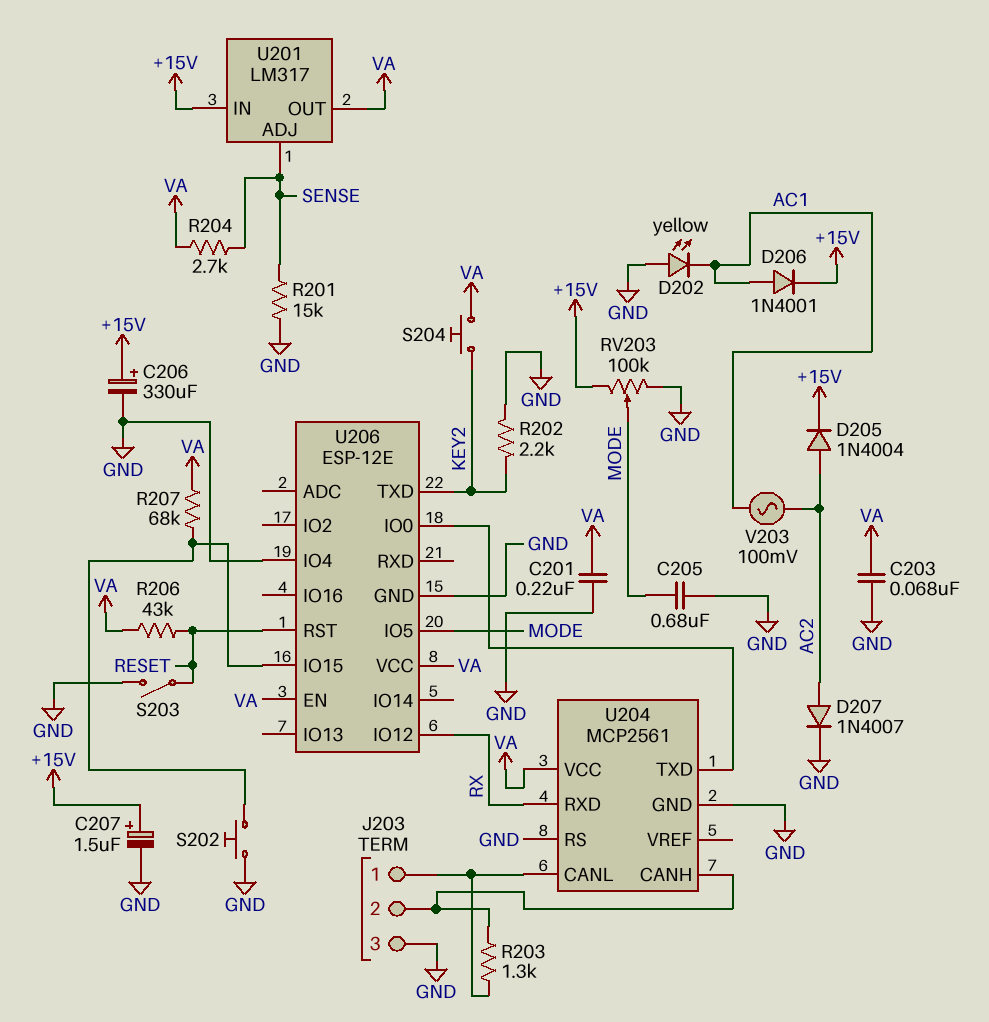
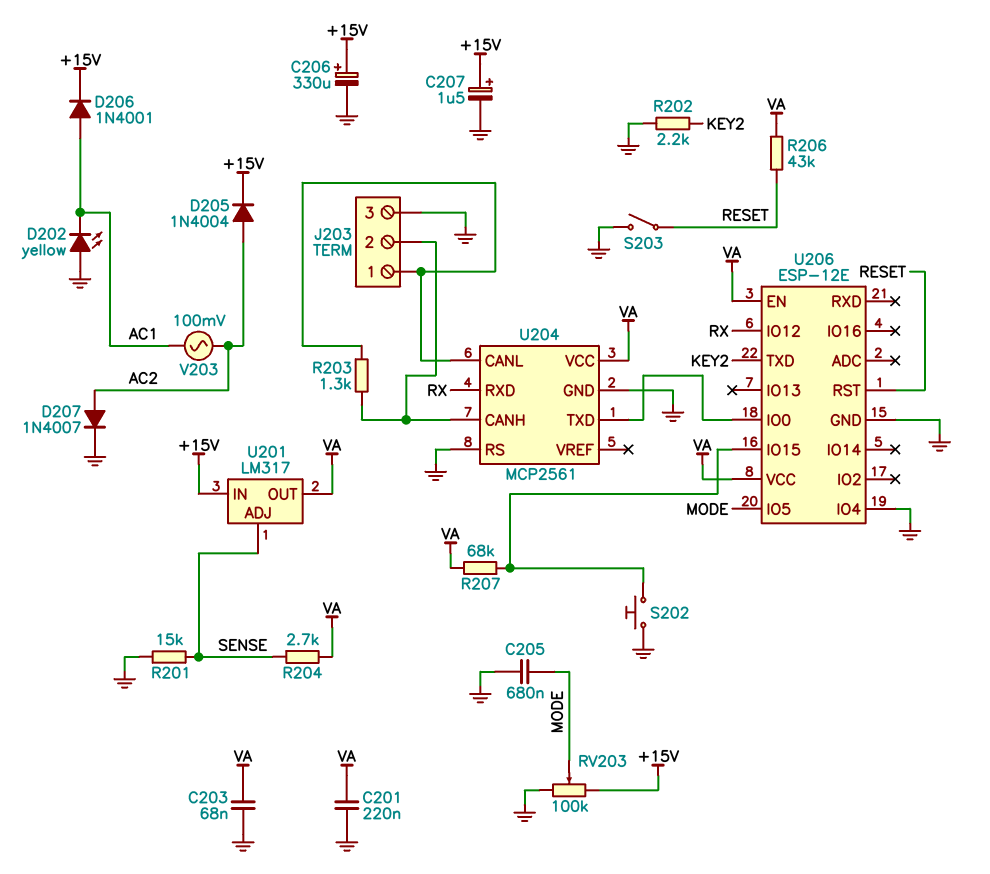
S204: button (KEY2, VA) -> none

